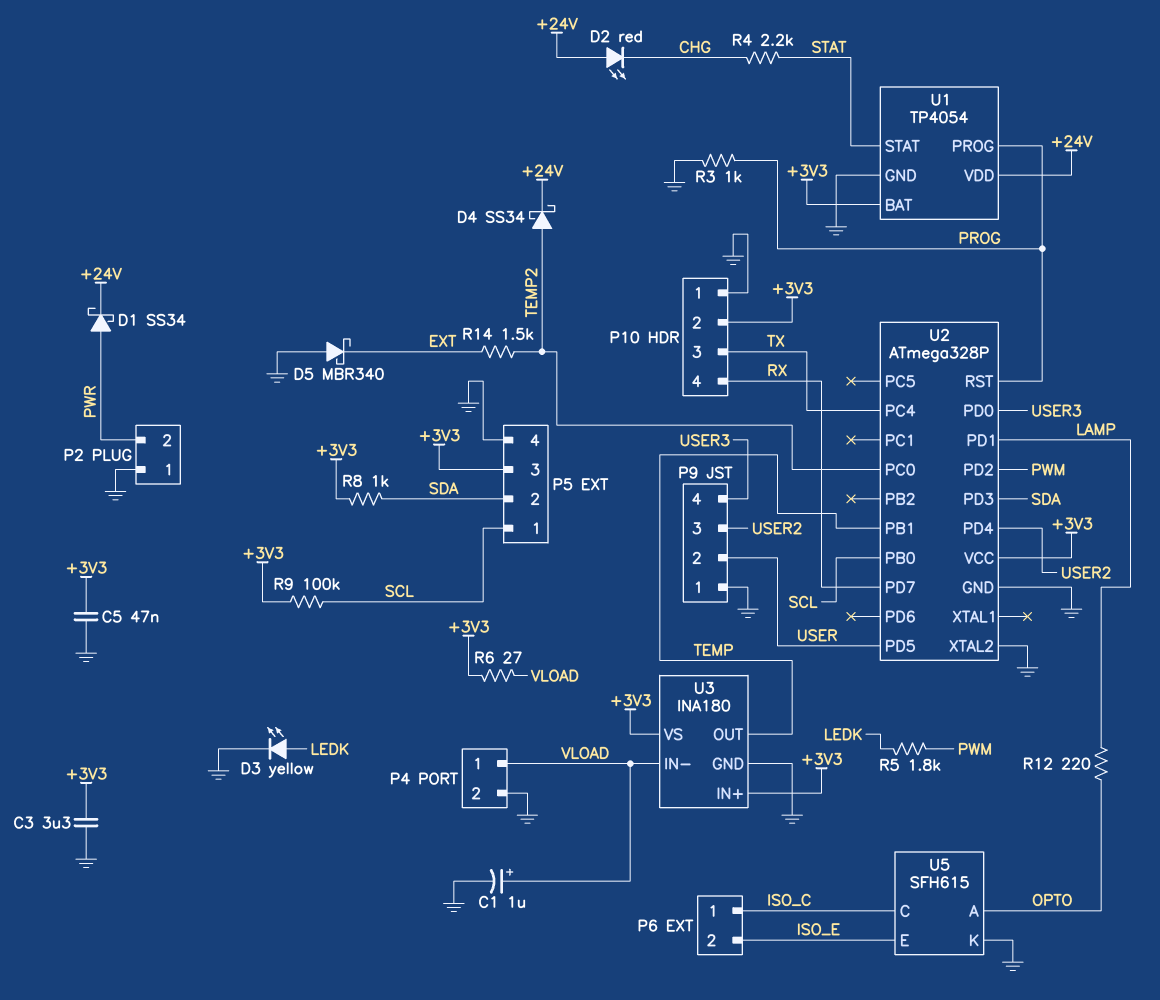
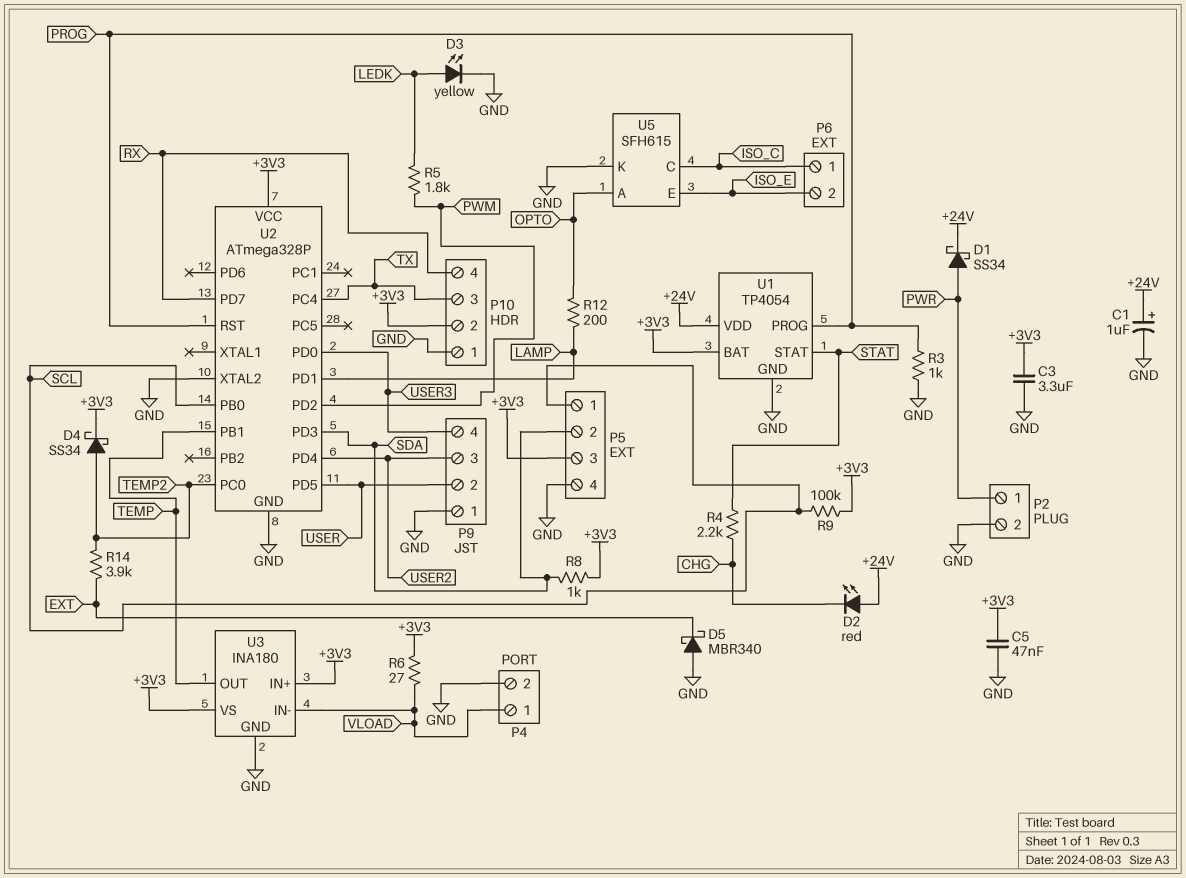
C1: 1uF (plus VLOAD, minus GND) -> 1uF (plus +24V, minus GND)
D4: schottky SS34 (A TEMP2, K +24V) -> schottky SS34 (A TEMP2, K +3V3)
P2 pin 1: GND -> PWR
P2 pin 2: PWR -> GND
R12: 220 (LAMP, OPTO) -> 200 (LAMP, OPTO)
R14: 1.5k (EXT, TEMP2) -> 3.9k (EXT, TEMP2)

